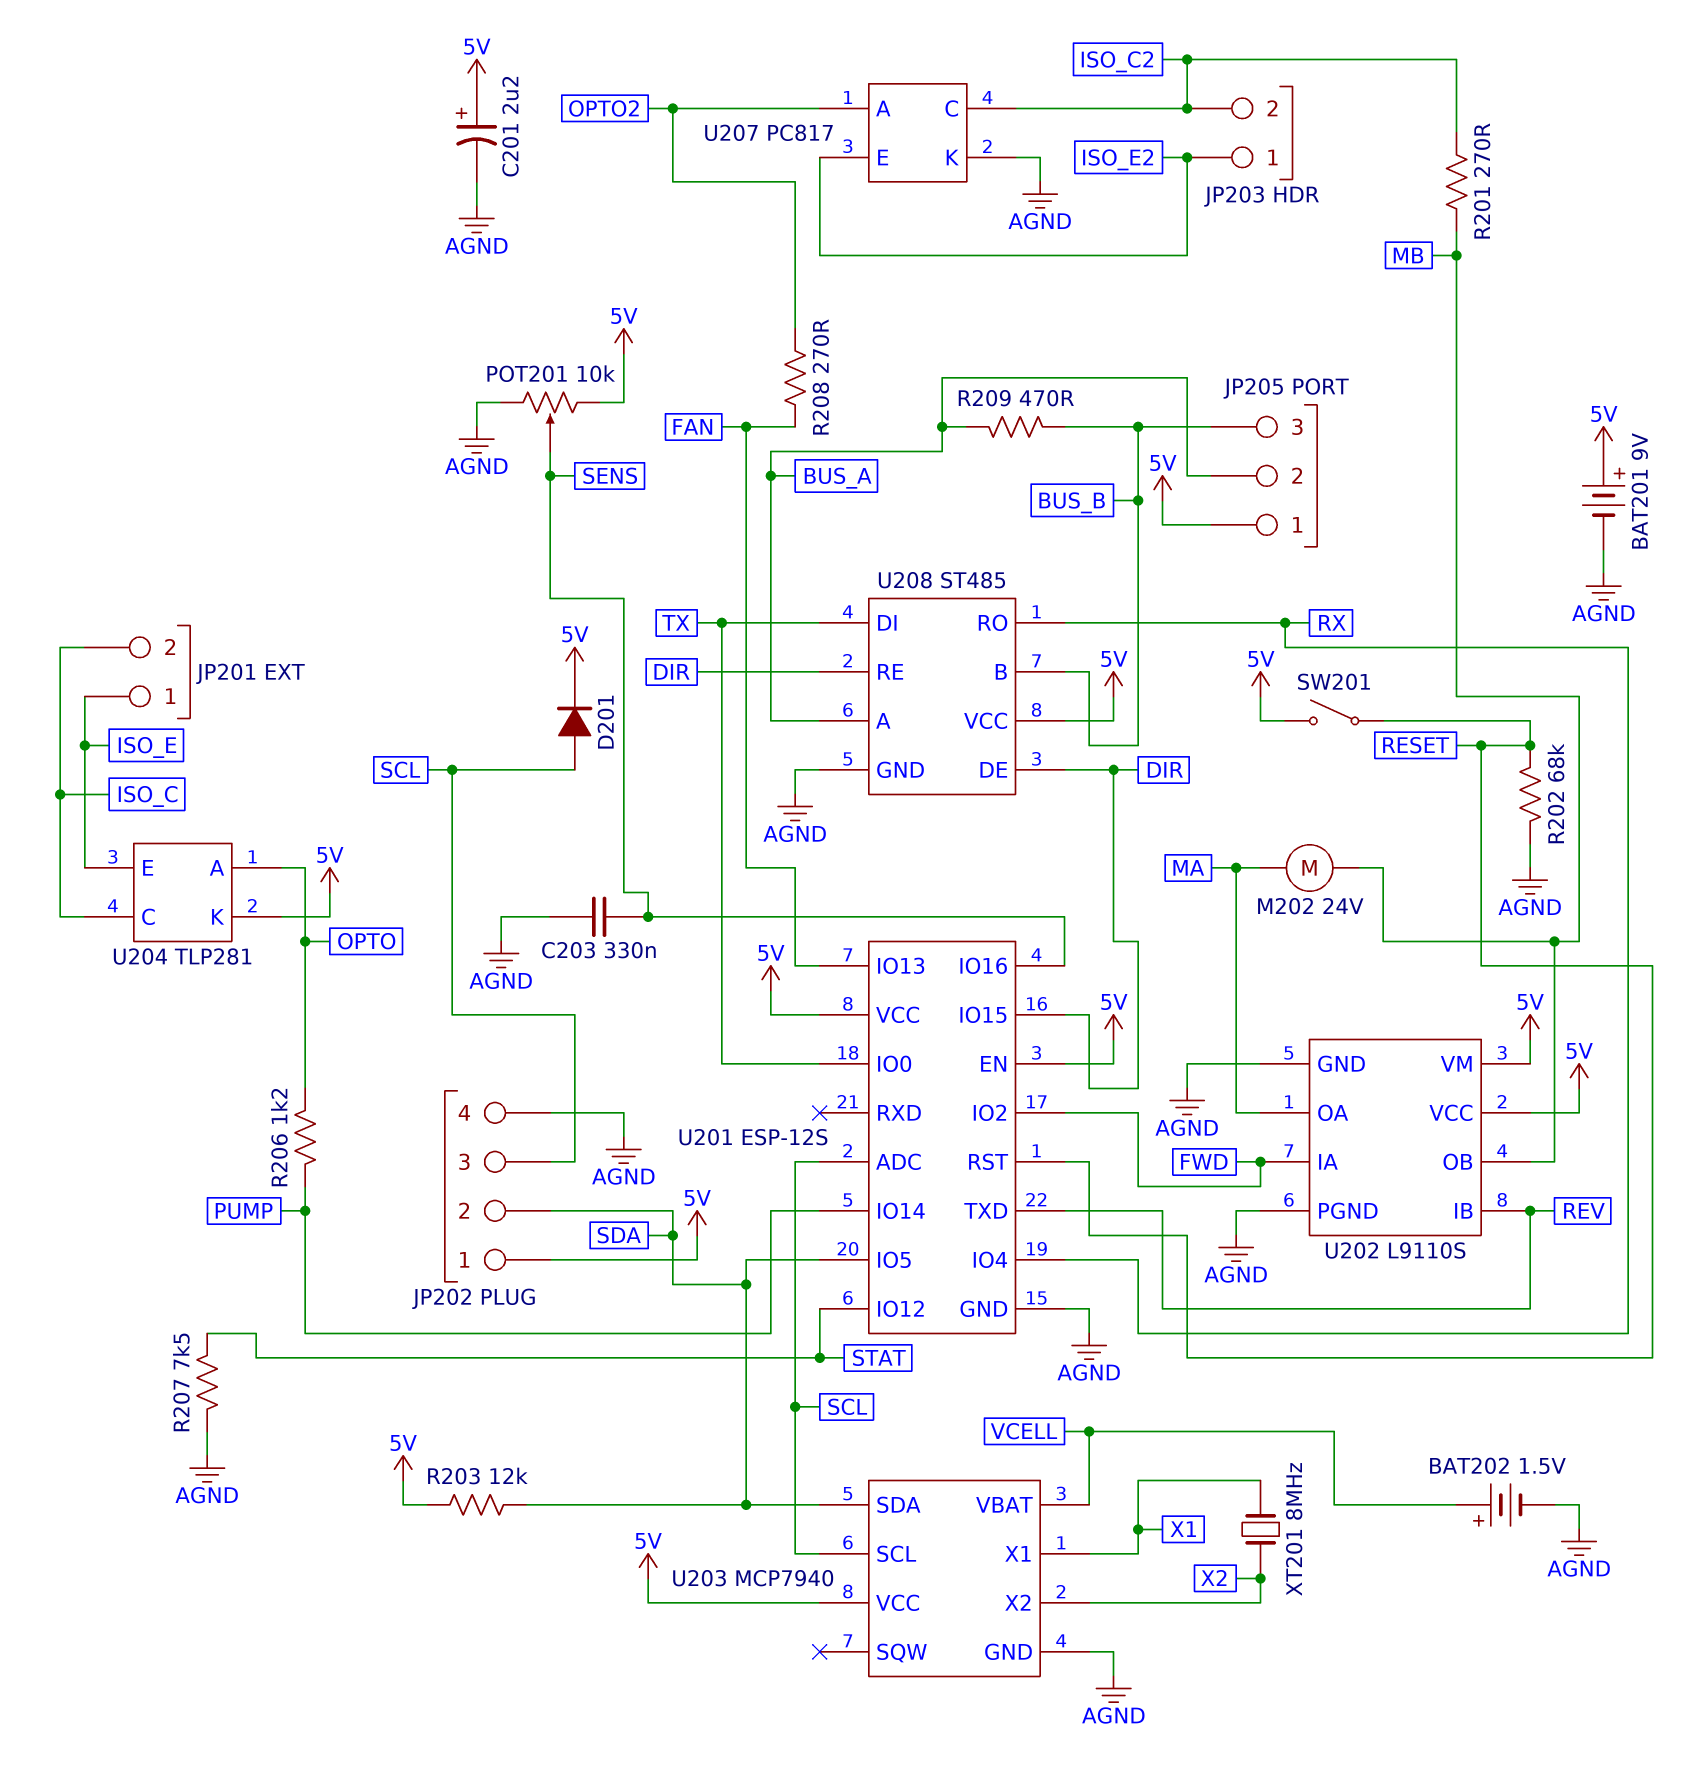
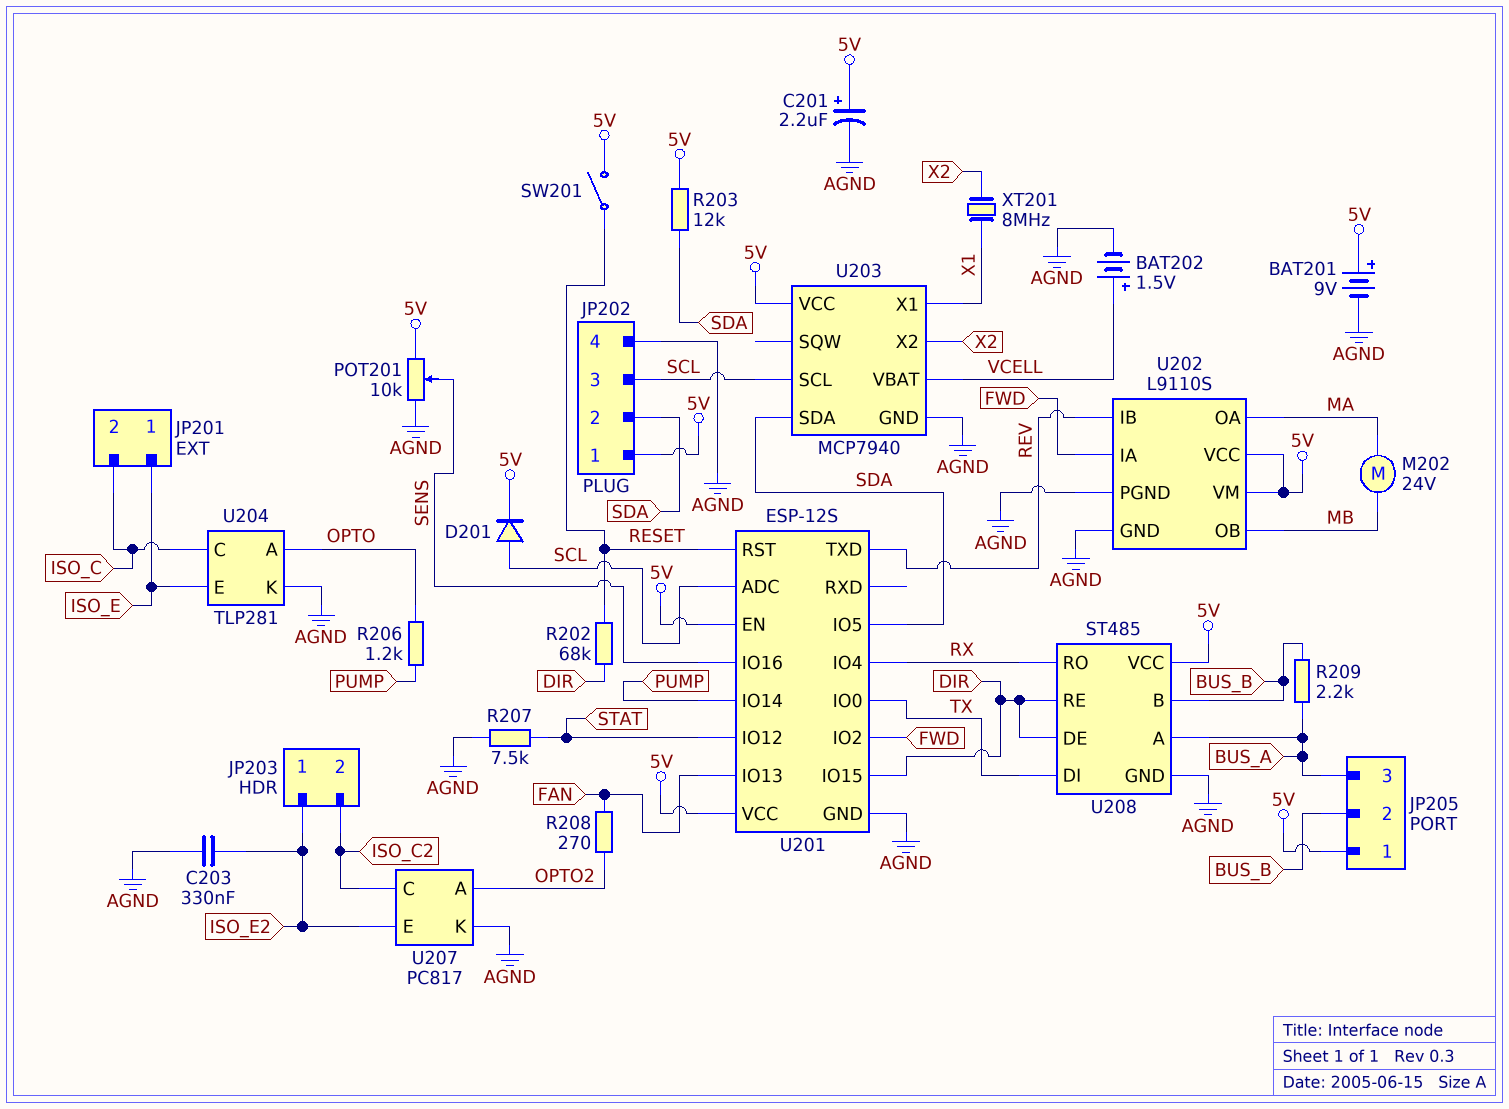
C203: 330nF (AGND, SENS) -> 330nF (AGND, ISO_E2)
JP205 pin 2: BUS_A -> BUS_B
JP205 pin 3: BUS_B -> BUS_A
R201: 270 (ISO_C2, MB) -> none
R202: 68k (AGND, RESET) -> 68k (DIR, RESET)
R209: 470 (BUS_A, BUS_B) -> 2.2k (BUS_A, BUS_B)
U204 pin K: 5V -> AGND

